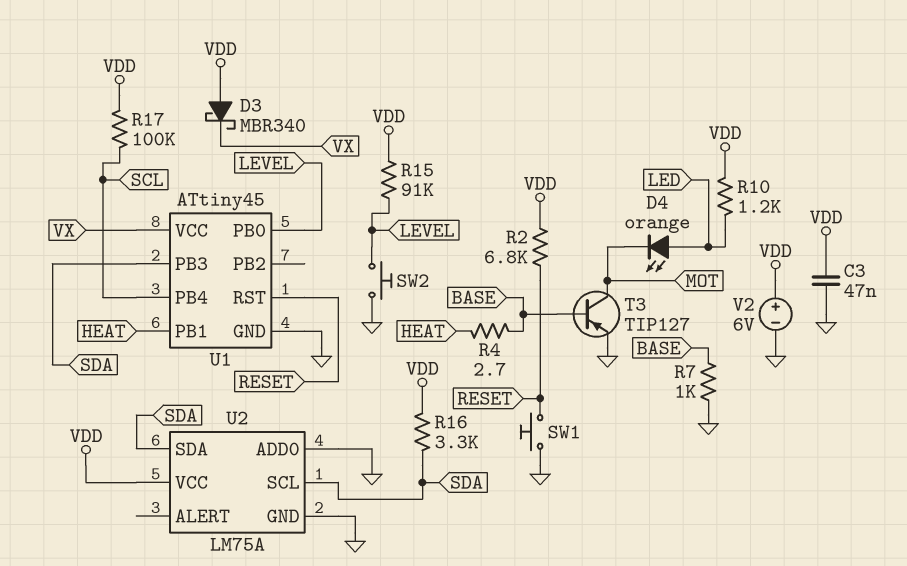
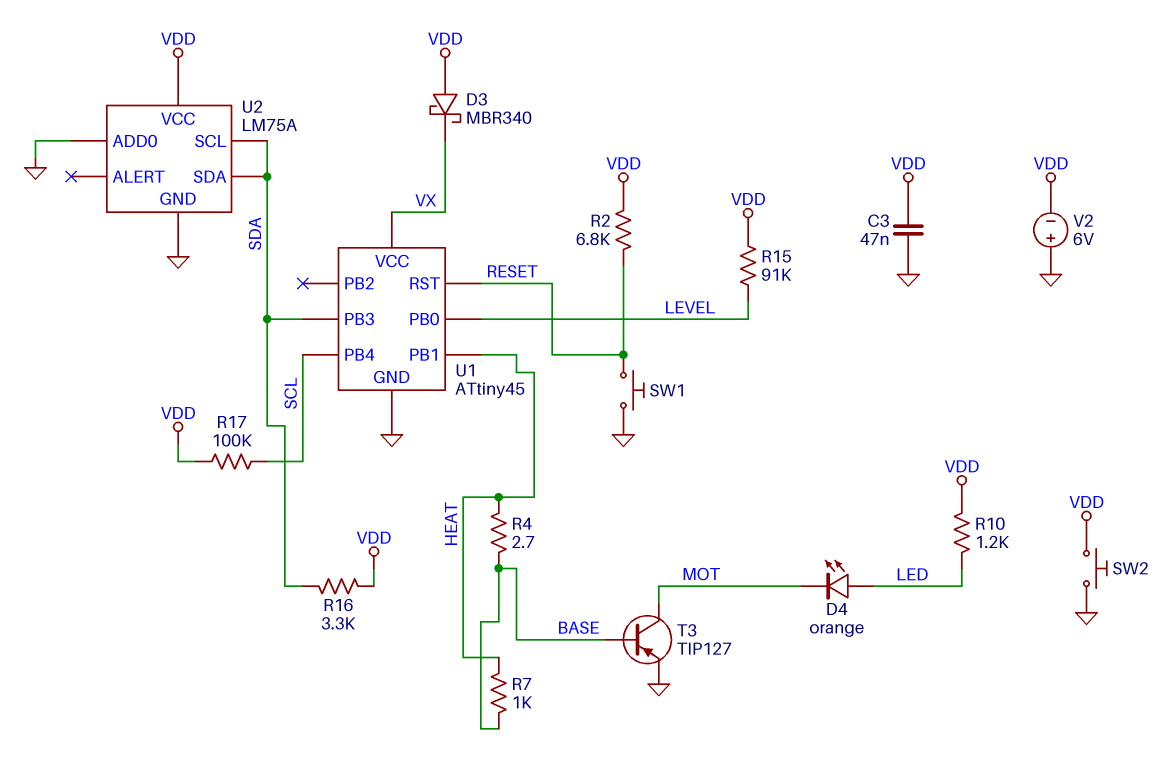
R7: 1k (BASE, GND) -> 1k (BASE, HEAT)
SW2: button (GND, LEVEL) -> button (GND, VDD)
V2: 6V (plus VDD, minus GND) -> 6V (plus GND, minus VDD)

